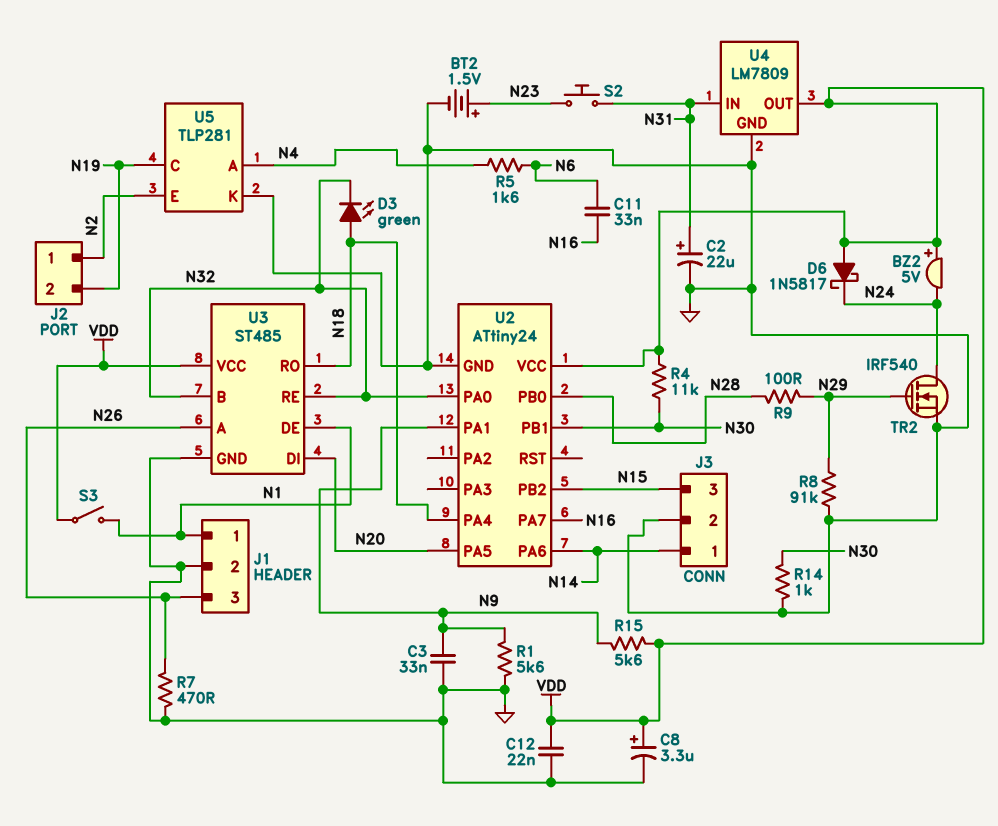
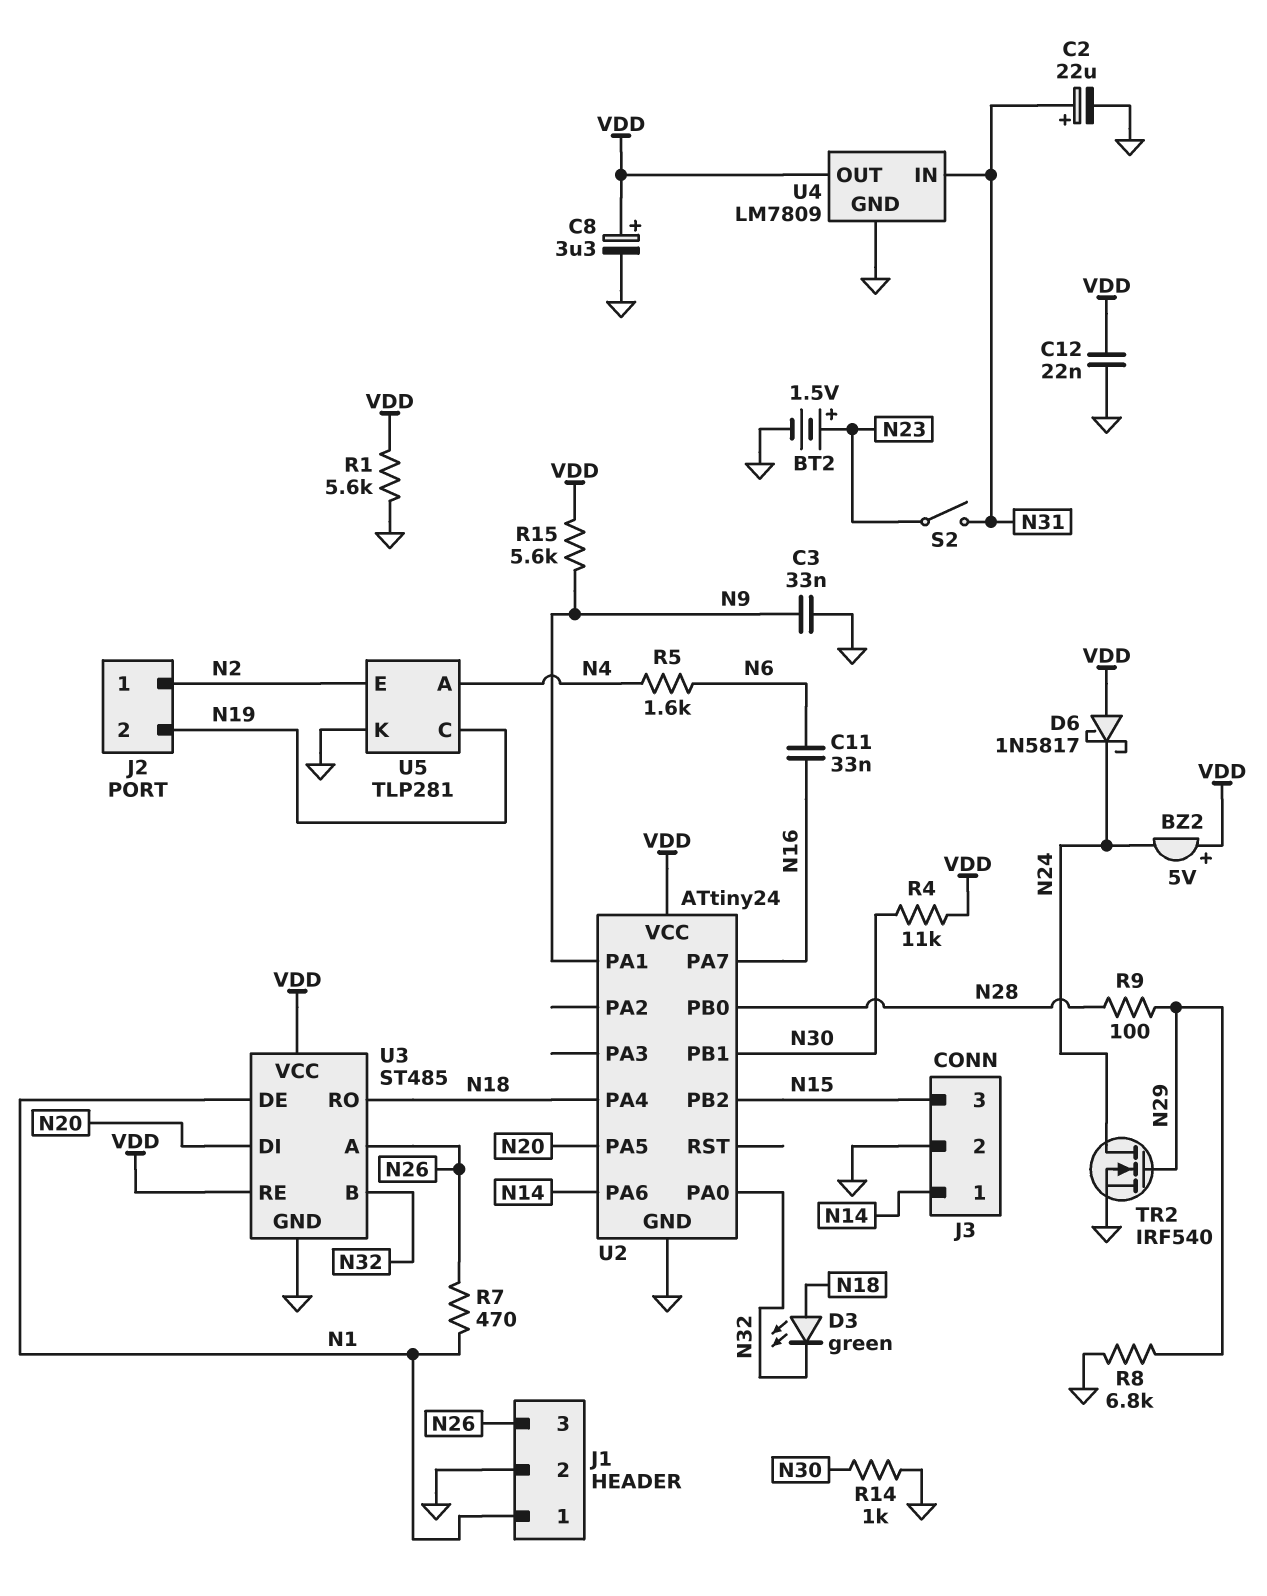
R1: 5.6k (GND, N9) -> 5.6k (GND, VDD)
R7: 470 (GND, N26) -> 470 (N1, N26)
R8: 91k (GND, N29) -> 6.8k (GND, N29)
S2: button (N23, N31) -> switch (N23, N31)
S3: switch (N1, VDD) -> none
U3 pin RE: N32 -> VDD

